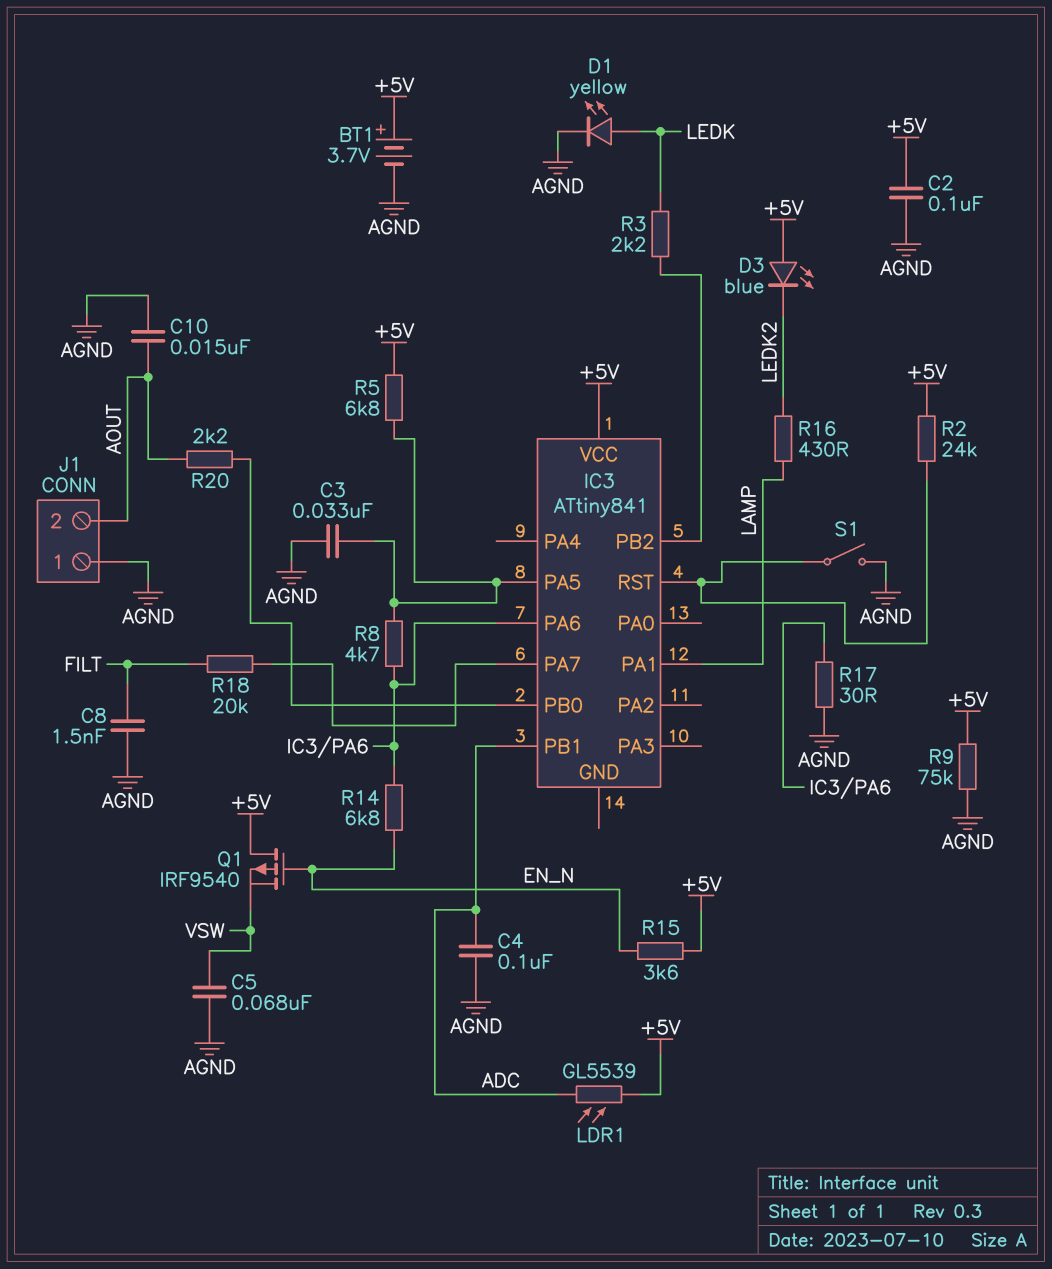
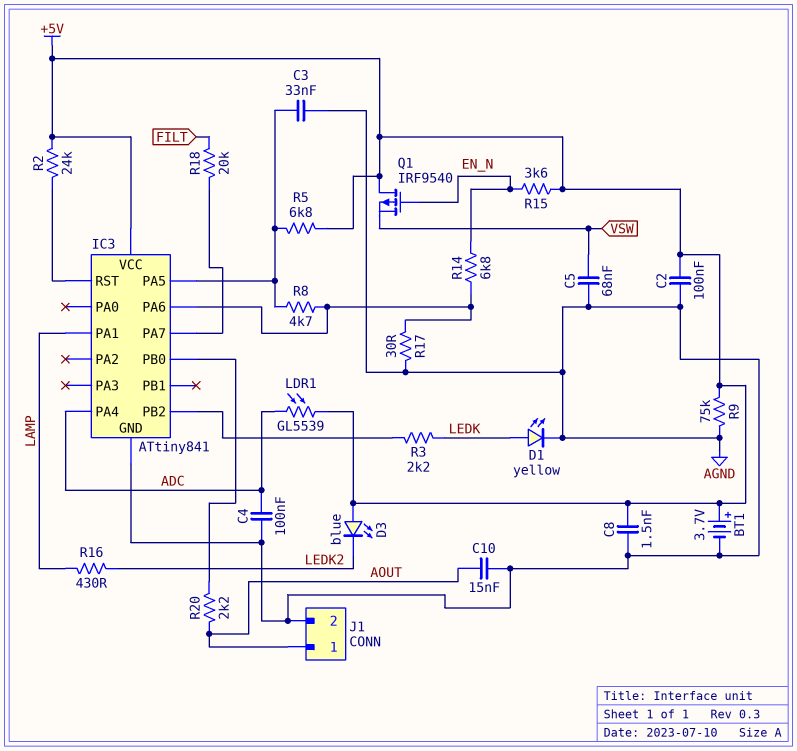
C8: 1.5nF (AGND, FILT) -> 1.5nF (+5V, AGND)
IC3 pin GND: none -> AGND
IC3 pin PA4: none -> ADC
IC3 pin PB1: ADC -> none
J1 pin 1: AGND -> AOUT
J1 pin 2: AOUT -> AGND
S1: switch (AGND, IC3/RST) -> none

